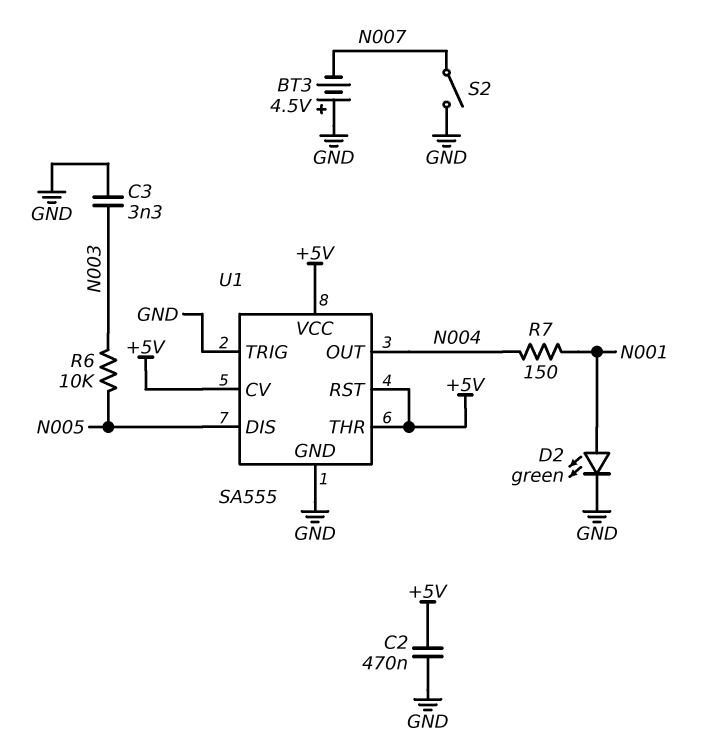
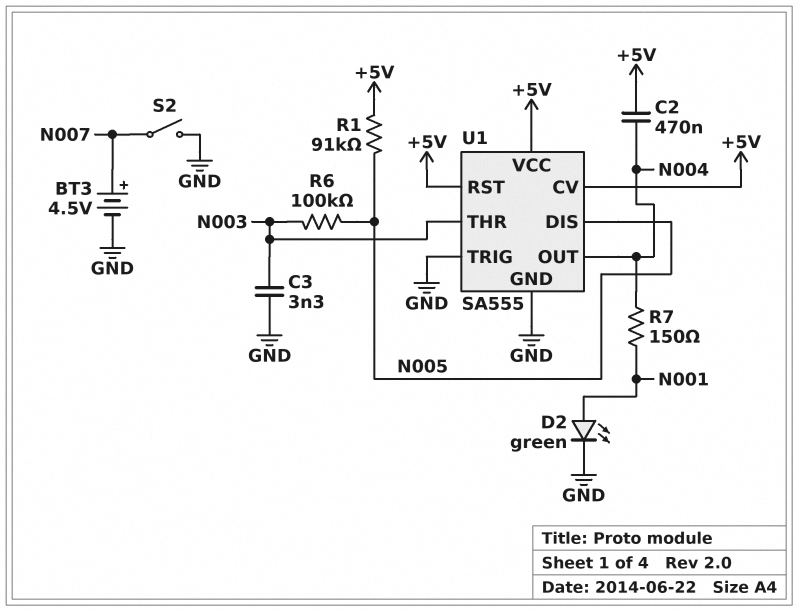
BT3: 4.5V (plus GND, minus N007) -> 4.5V (plus N007, minus GND)
C2: 470nF (+5V, GND) -> 470nF (+5V, N004)
R1: none -> 91k (+5V, N005)
R6: 10k (N003, N005) -> 100k (N003, N005)
U1 pin THR: +5V -> N003

